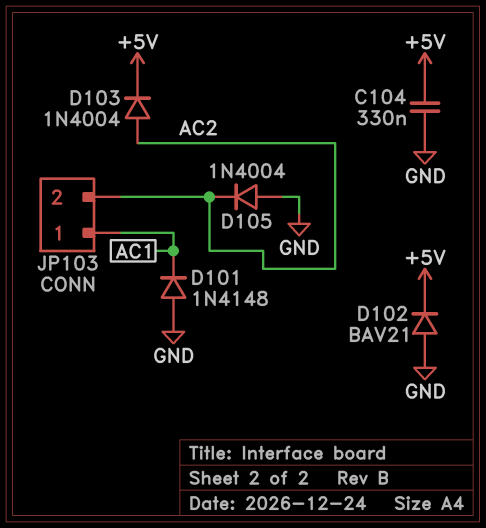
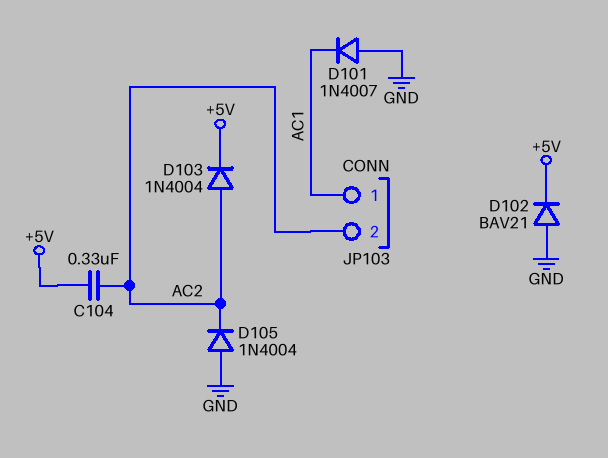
C104: 330nF (+5V, GND) -> 330nF (+5V, AC2)
D101: diode 1N4148 (A GND, K AC1) -> diode 1N4007 (A GND, K AC1)

